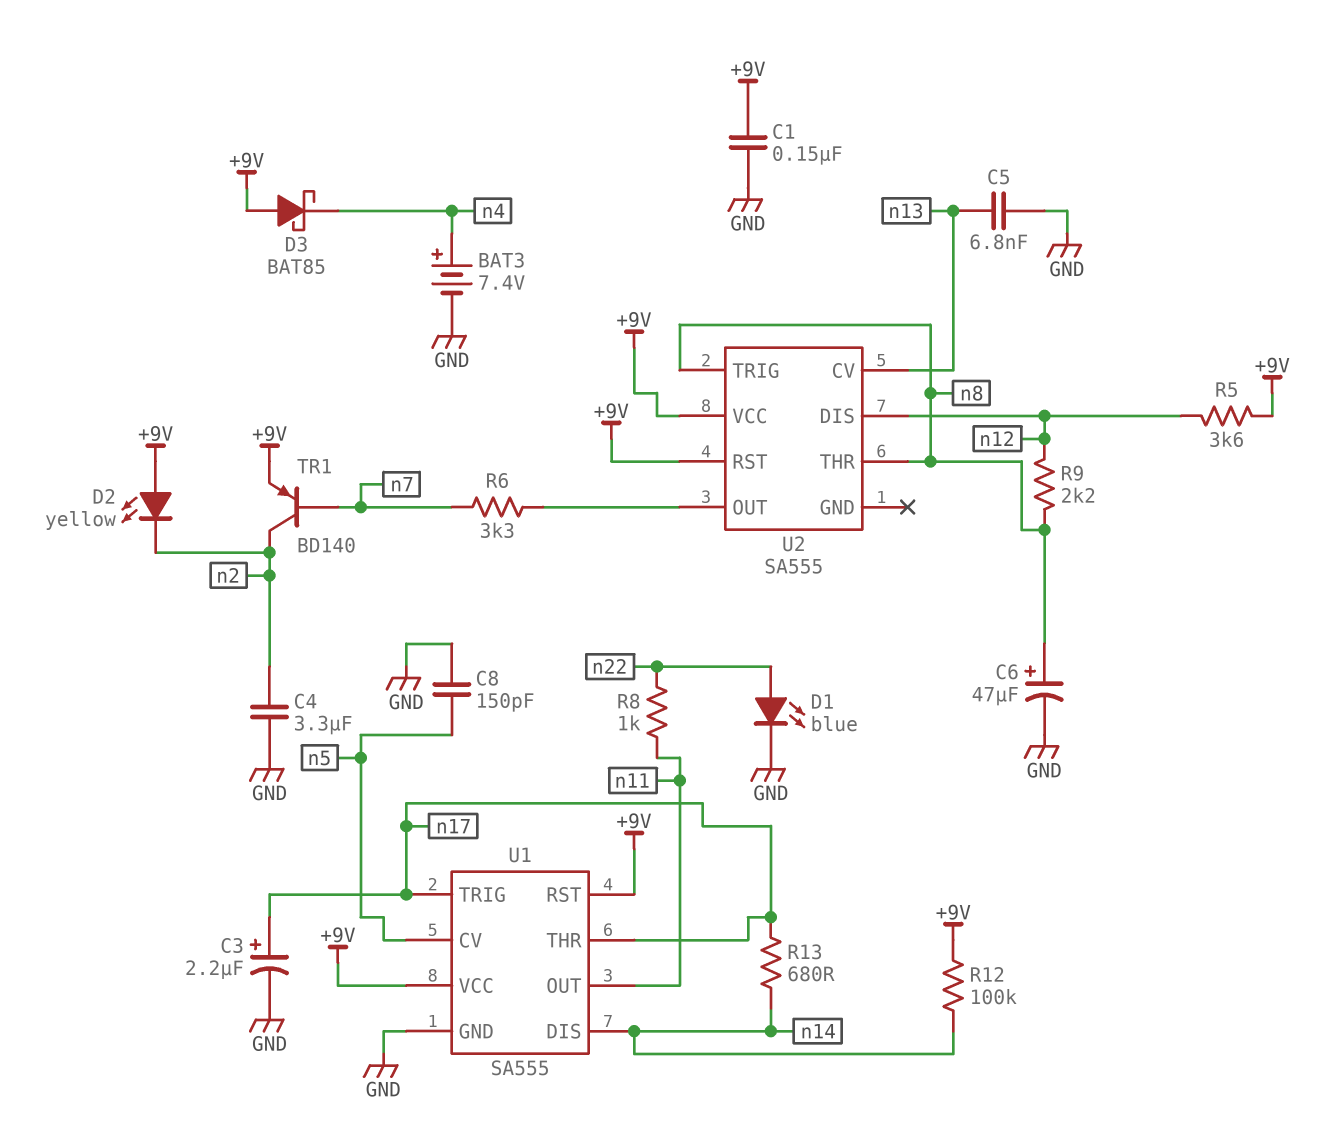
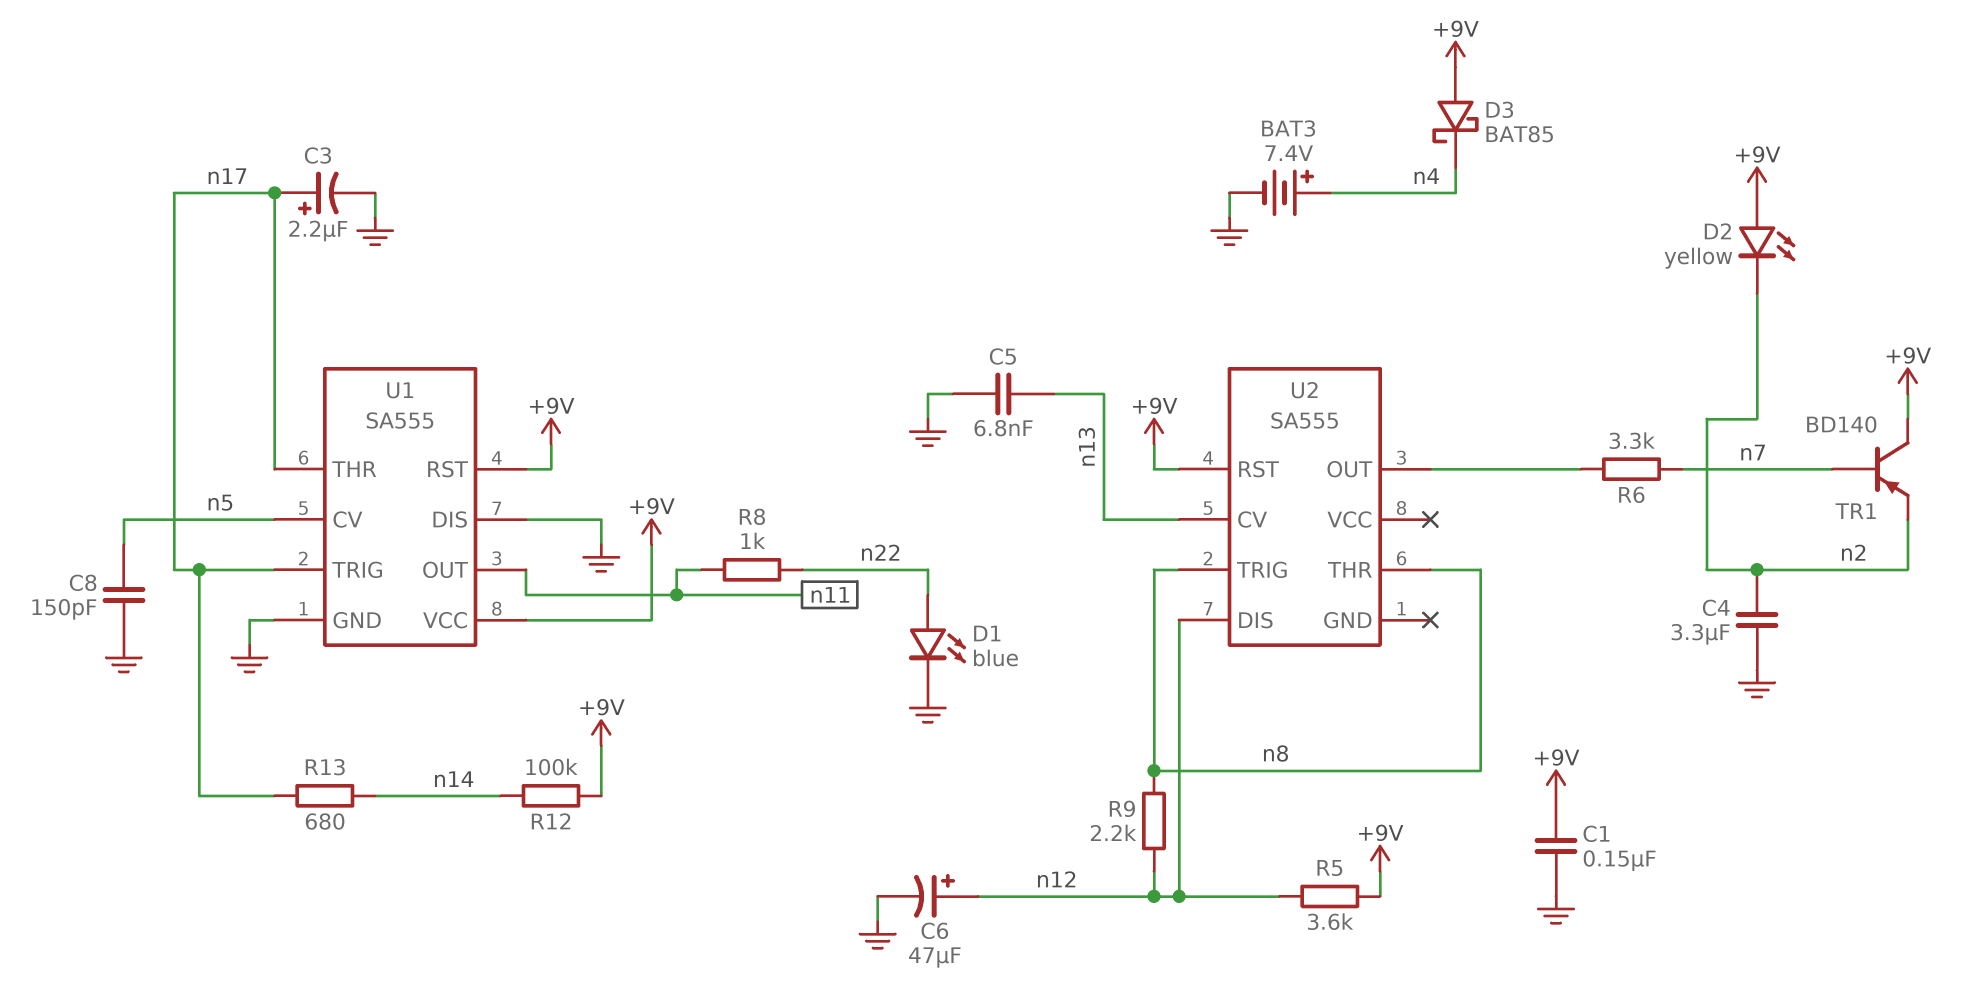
C6: 47uF (plus n8, minus GND) -> 47uF (plus n12, minus GND)
TR1: PNP BD140 (B n7, C n2, E +9V) -> PNP BD140 (B n7, C +9V, E n2)
U1 pin DIS: n14 -> GND
U2 pin VCC: +9V -> none

